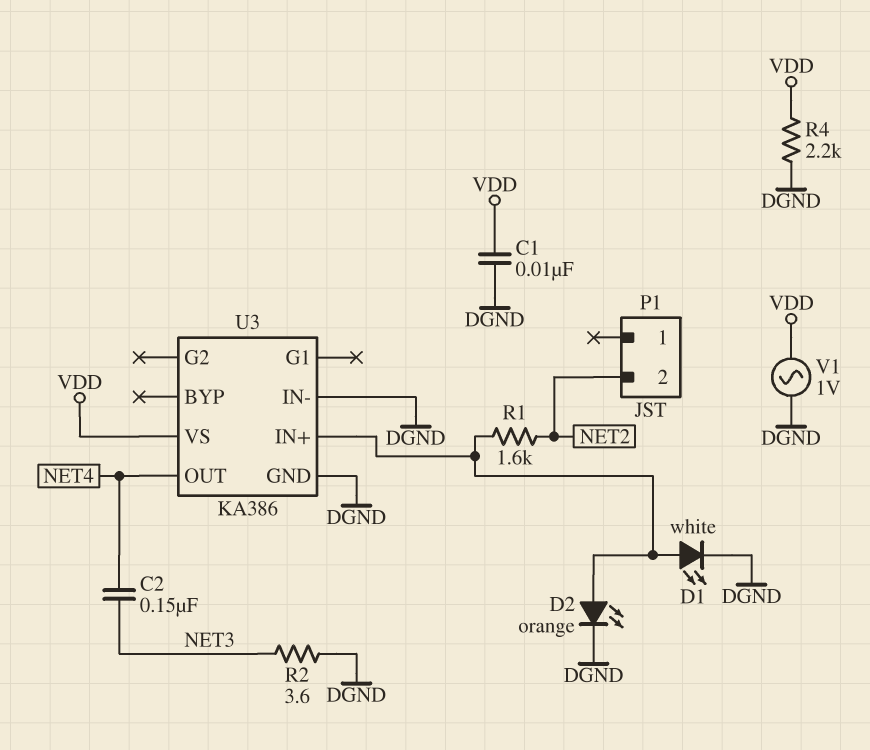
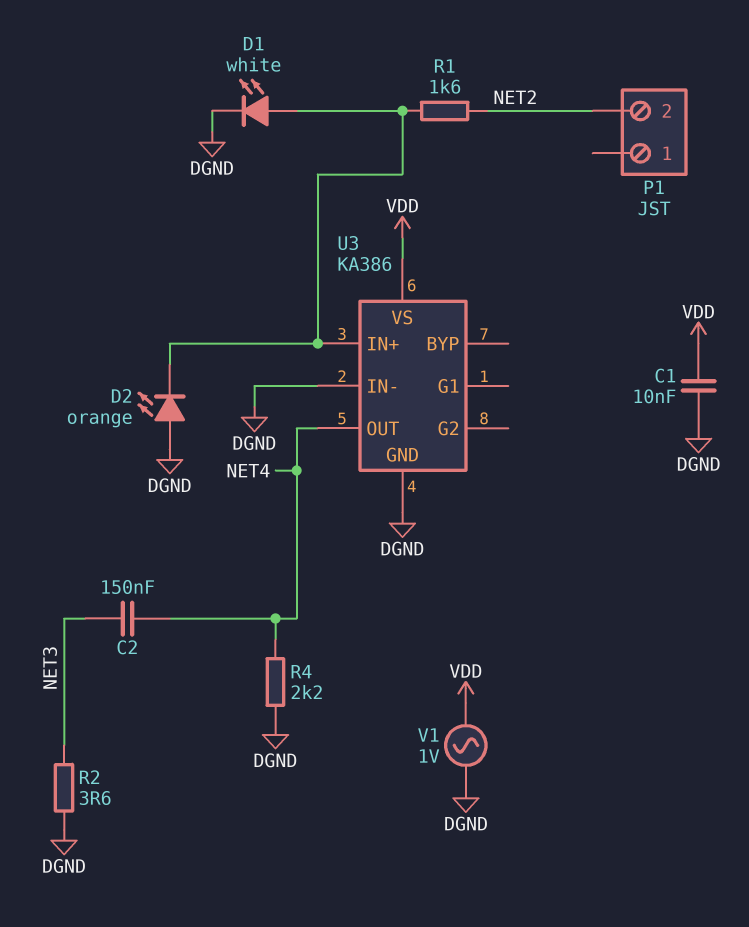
D2: LED orange (A U3/IN+, K DGND) -> LED orange (A DGND, K U3/IN+)
R4: 2.2k (DGND, VDD) -> 2.2k (DGND, NET4)

